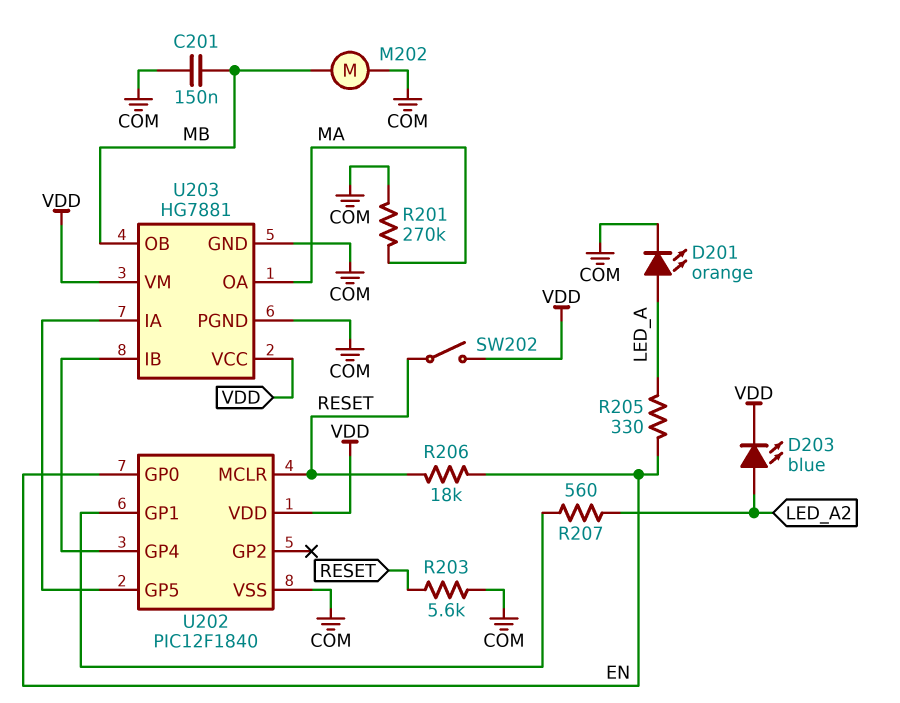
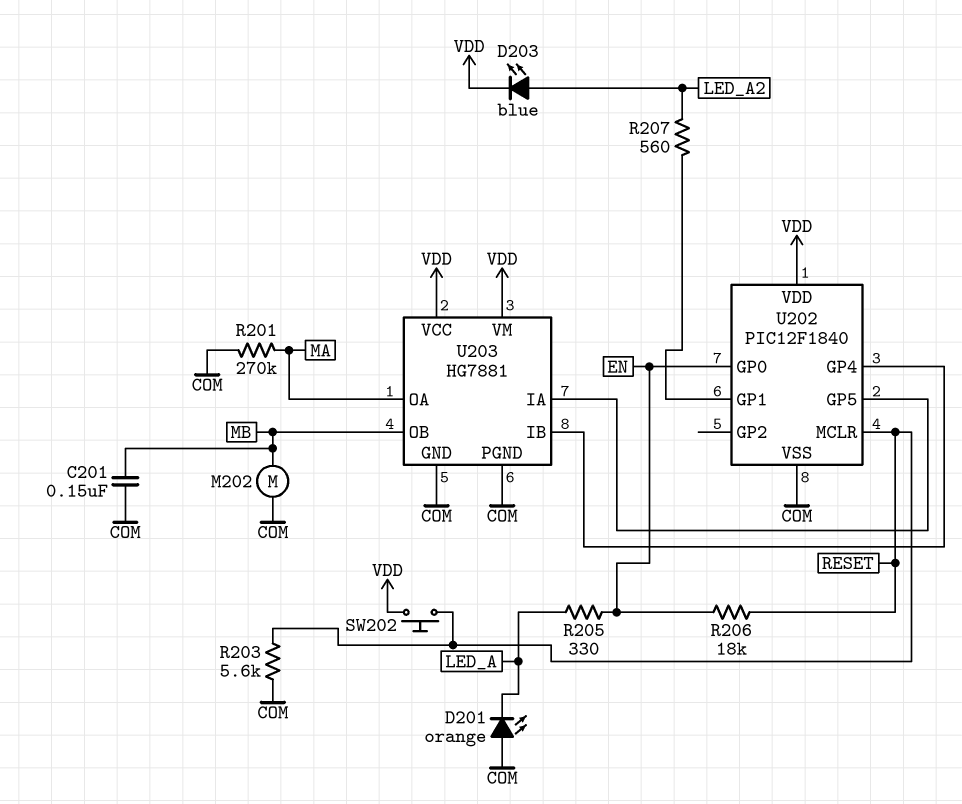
D201: LED orange (A LED_A, K COM) -> LED orange (A COM, K LED_A)
SW202: switch (RESET, VDD) -> button (RESET, VDD)

